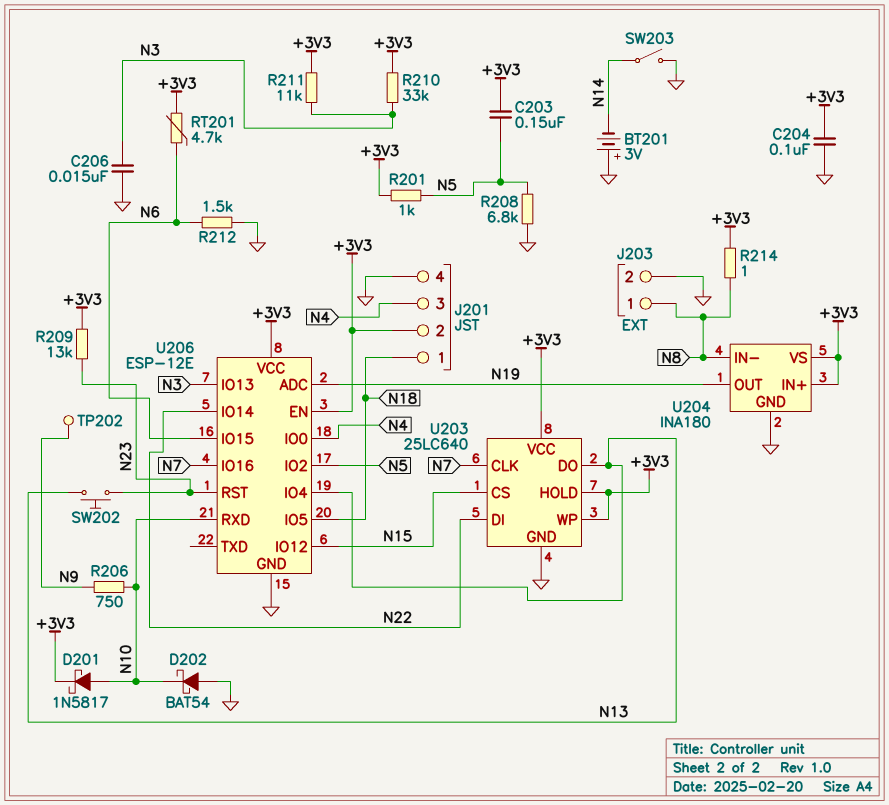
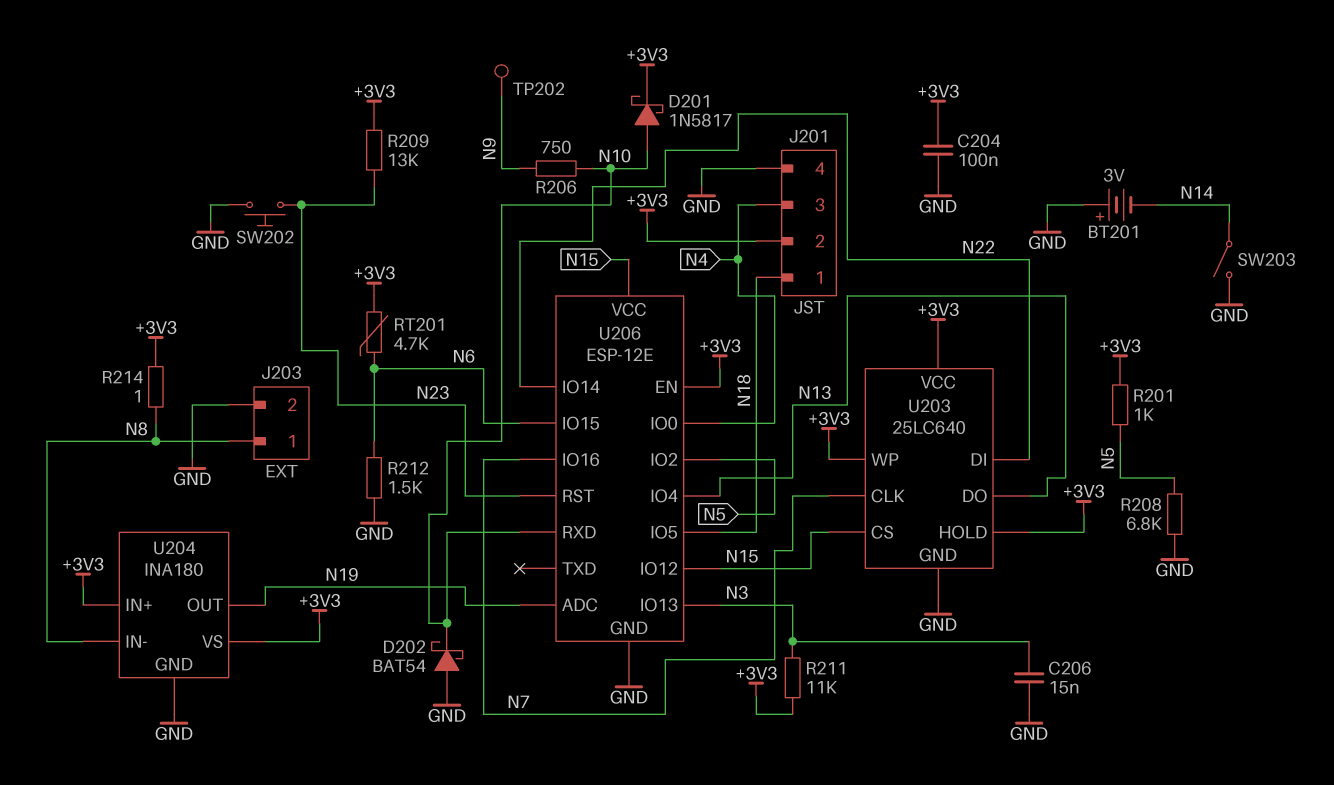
C203: 150nF (+3V3, N5) -> none
R210: 33k (+3V3, N3) -> none
SW202: button (N13, N23) -> button (GND, N23)
U206 pin VCC: +3V3 -> N15

